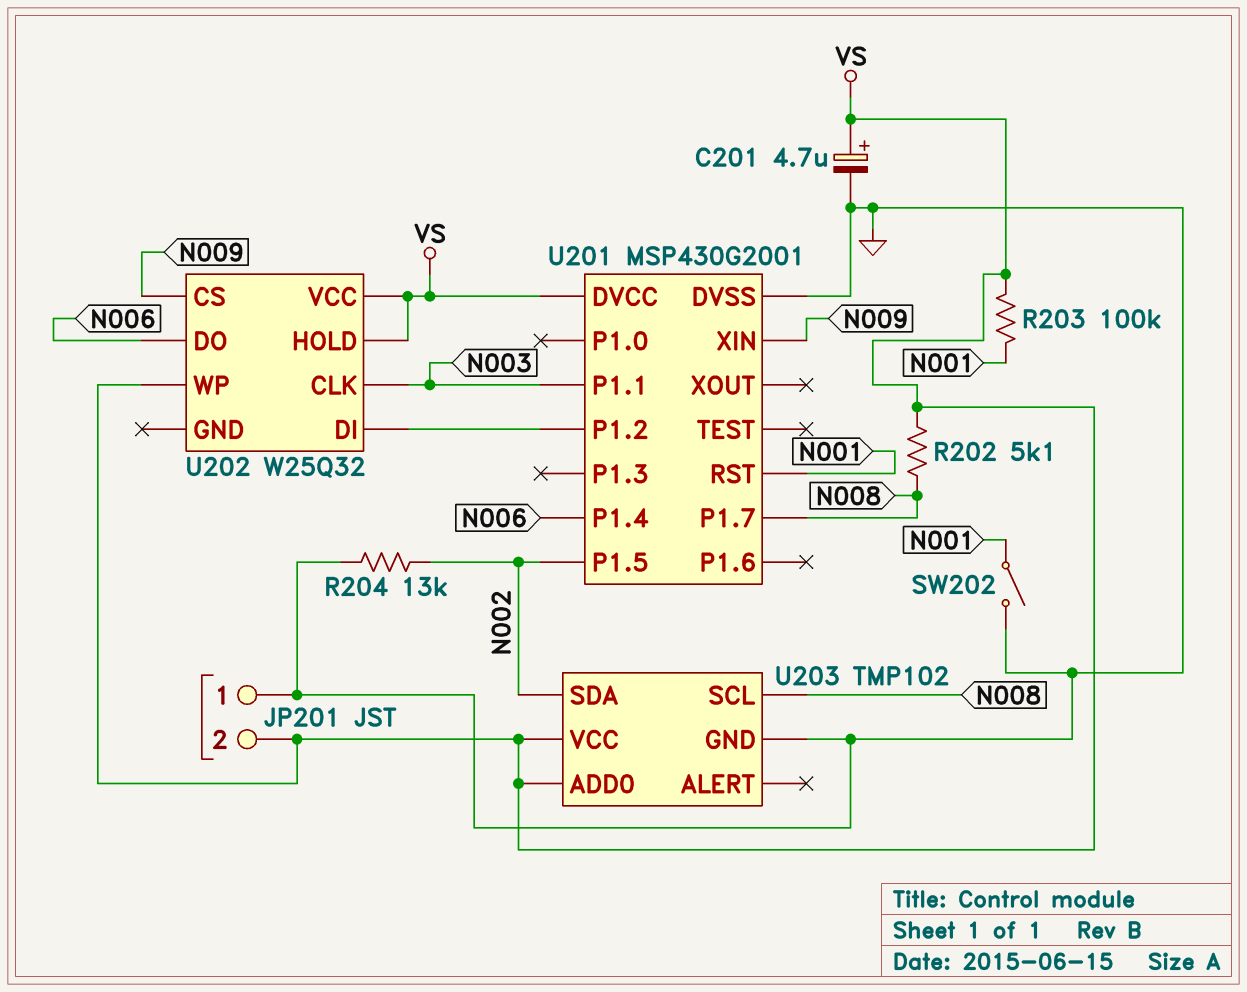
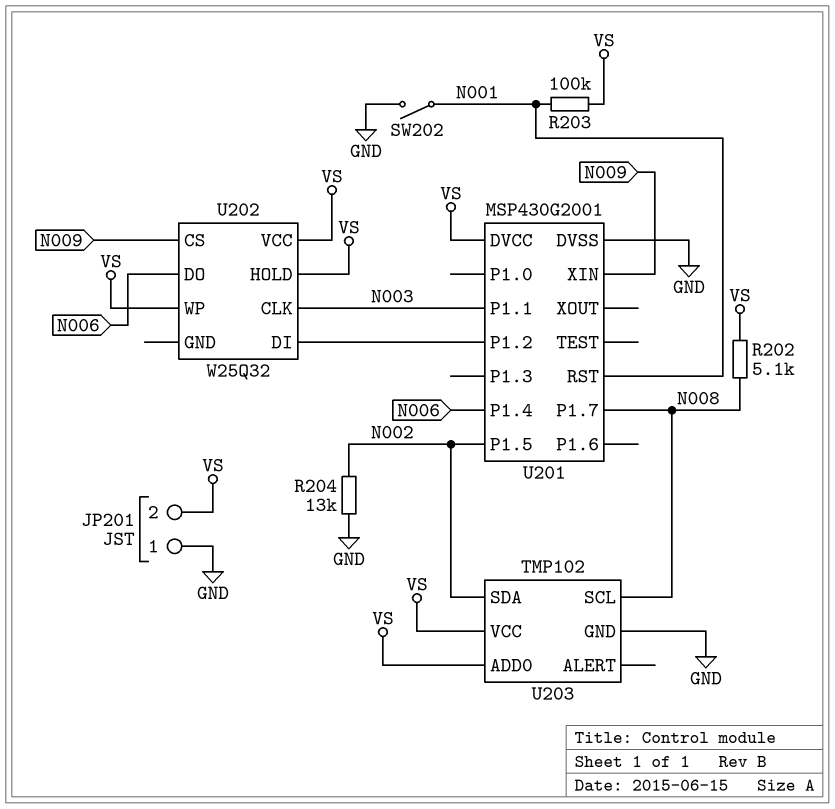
C201: 4.7uF (plus VS, minus GND) -> none

